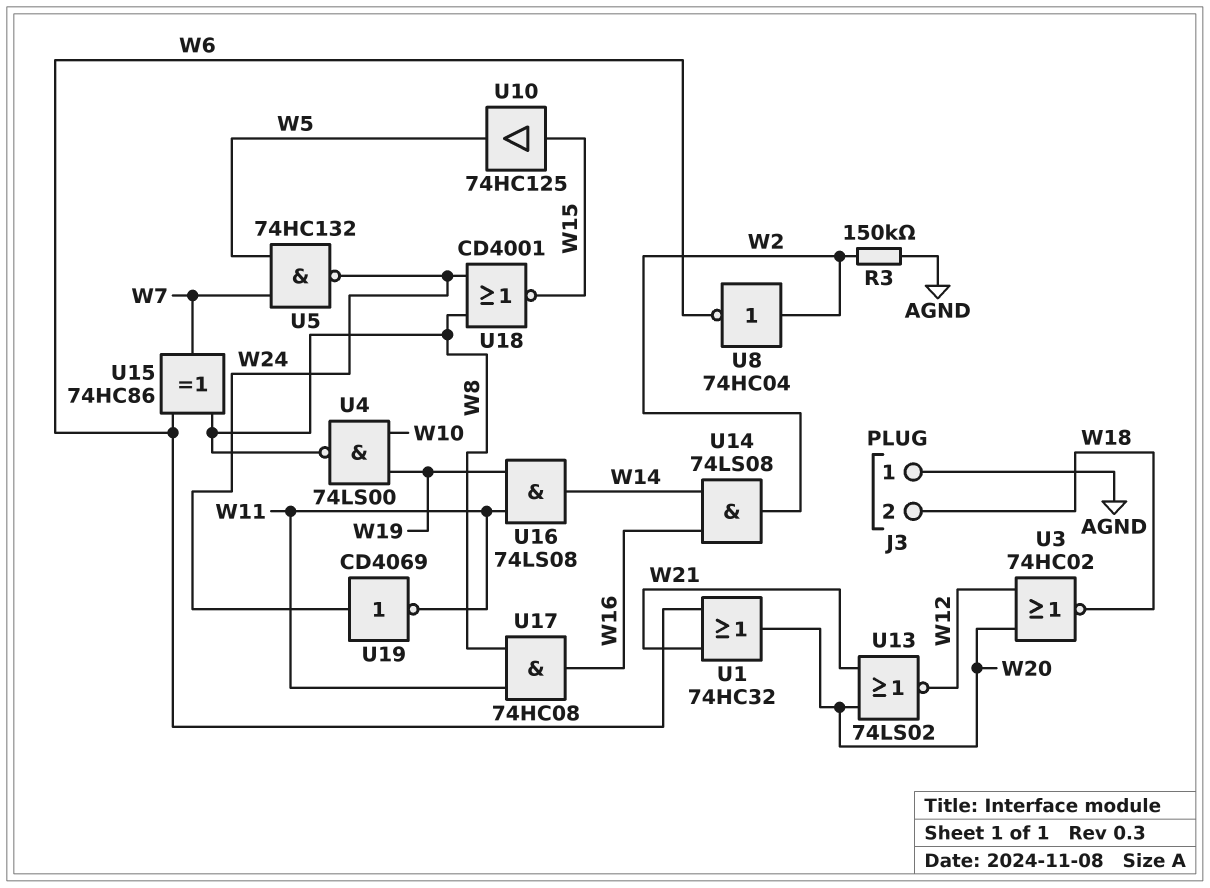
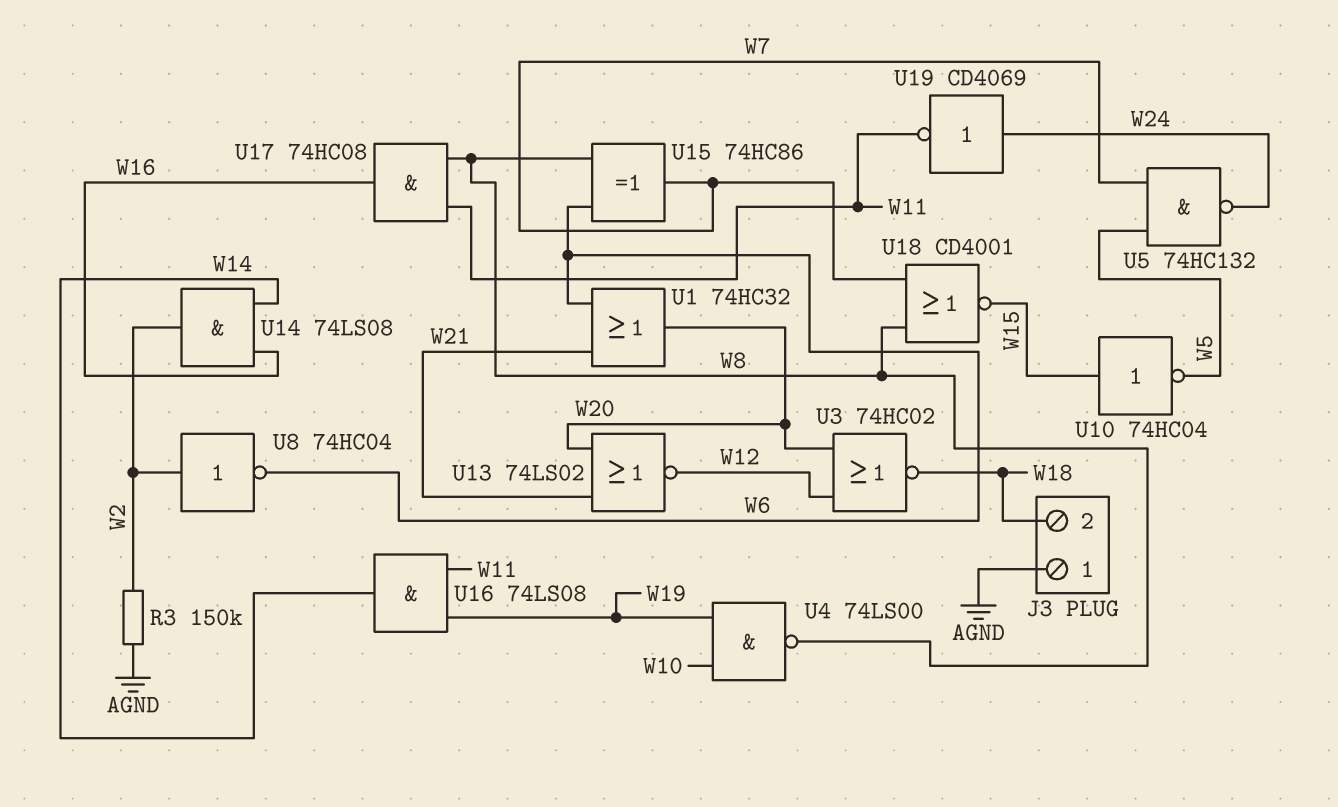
U10: buffer 74HC125 (in W15, out W5) -> NOT 74HC04 (in W15, out W5)
U18: NOR CD4001 (in W8, in W24, out W15) -> NOR CD4001 (in W7, in W8, out W15)

